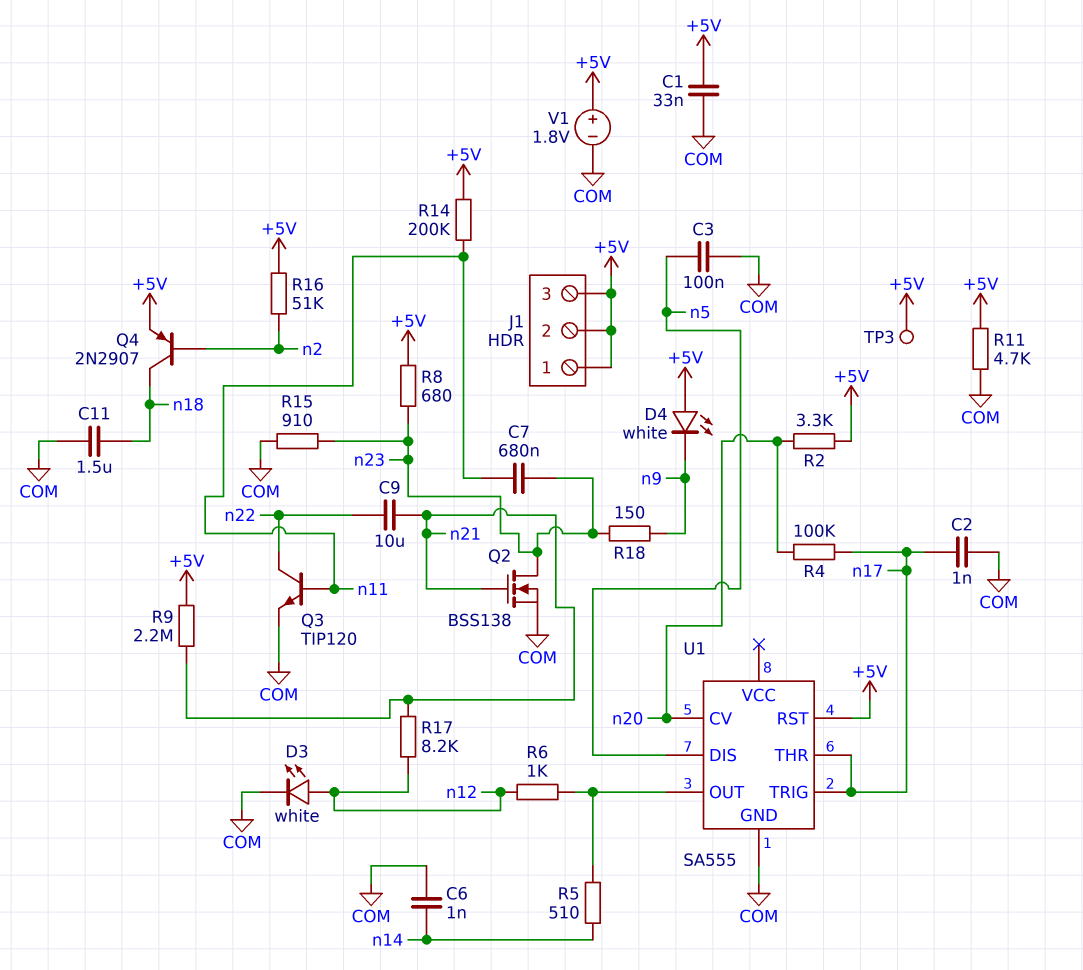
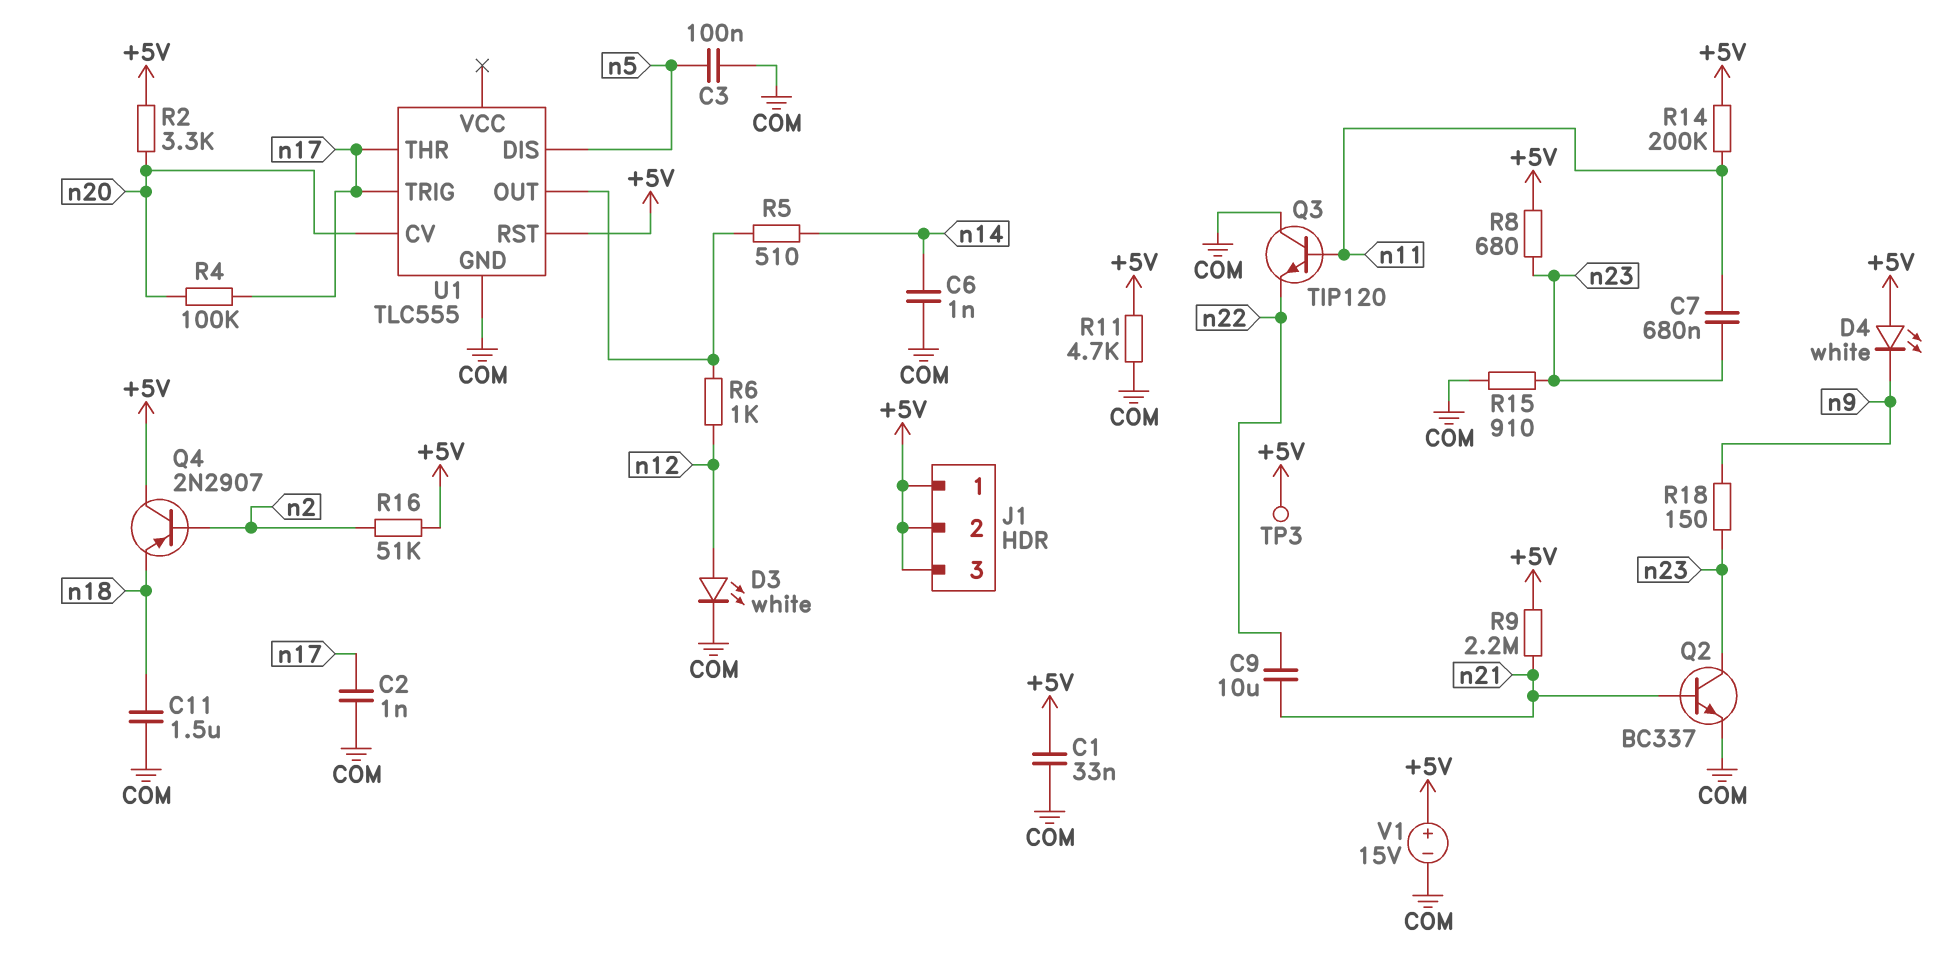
Q2: NMOS BSS138 (G n21, D n23, S COM) -> NPN BC337 (B n21, C n23, E COM)
Q3: NPN TIP120 (B n11, C n22, E COM) -> NPN TIP120 (B n11, C COM, E n22)
Q4: PNP 2N2907 (B n2, C n18, E +5V) -> PNP 2N2907 (B n2, C +5V, E n18)
R17: 8.2k (n12, n21) -> none
U1: SA555 -> TLC555
V1: 1.8V (plus +5V, minus COM) -> 15V (plus +5V, minus COM)

